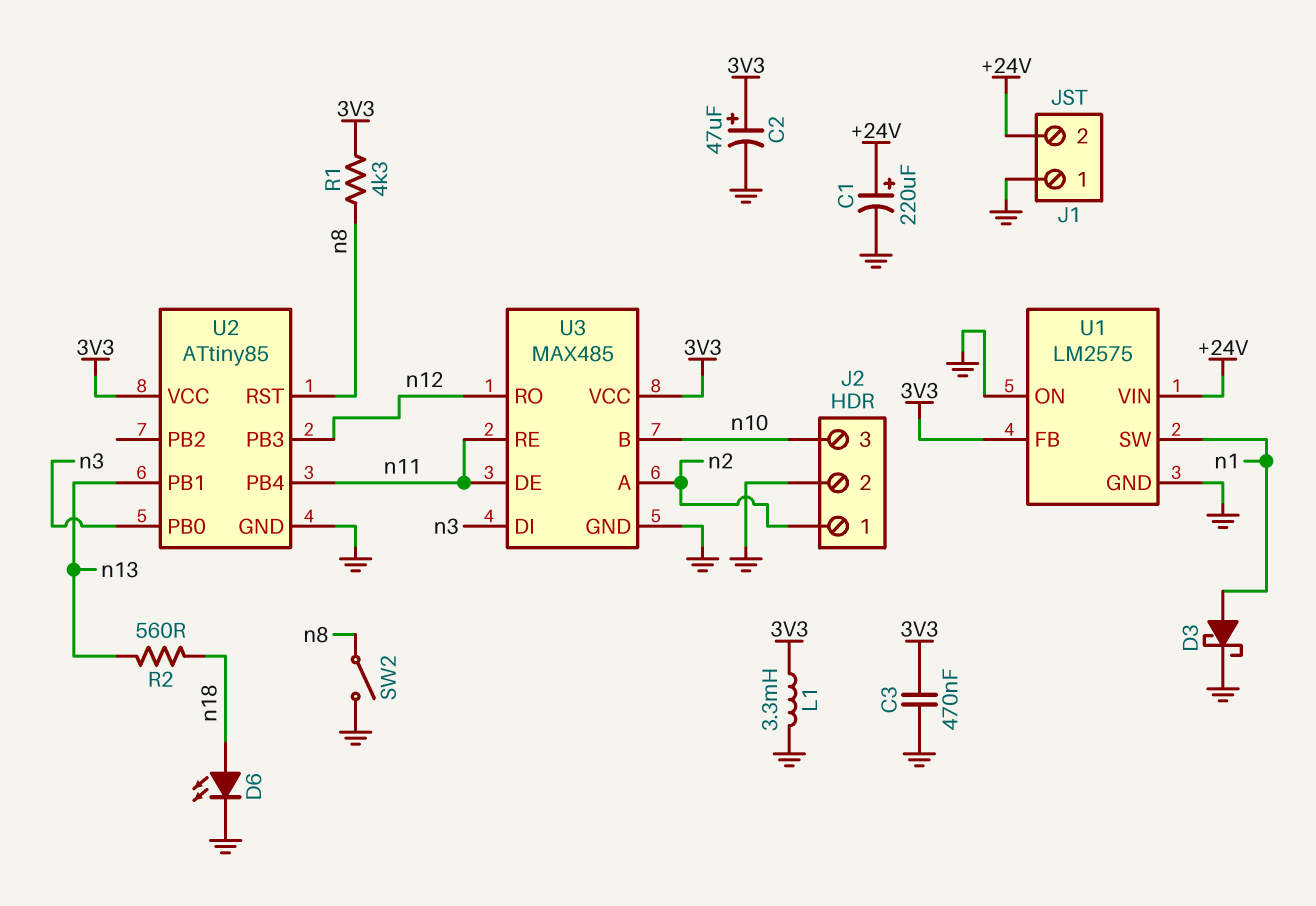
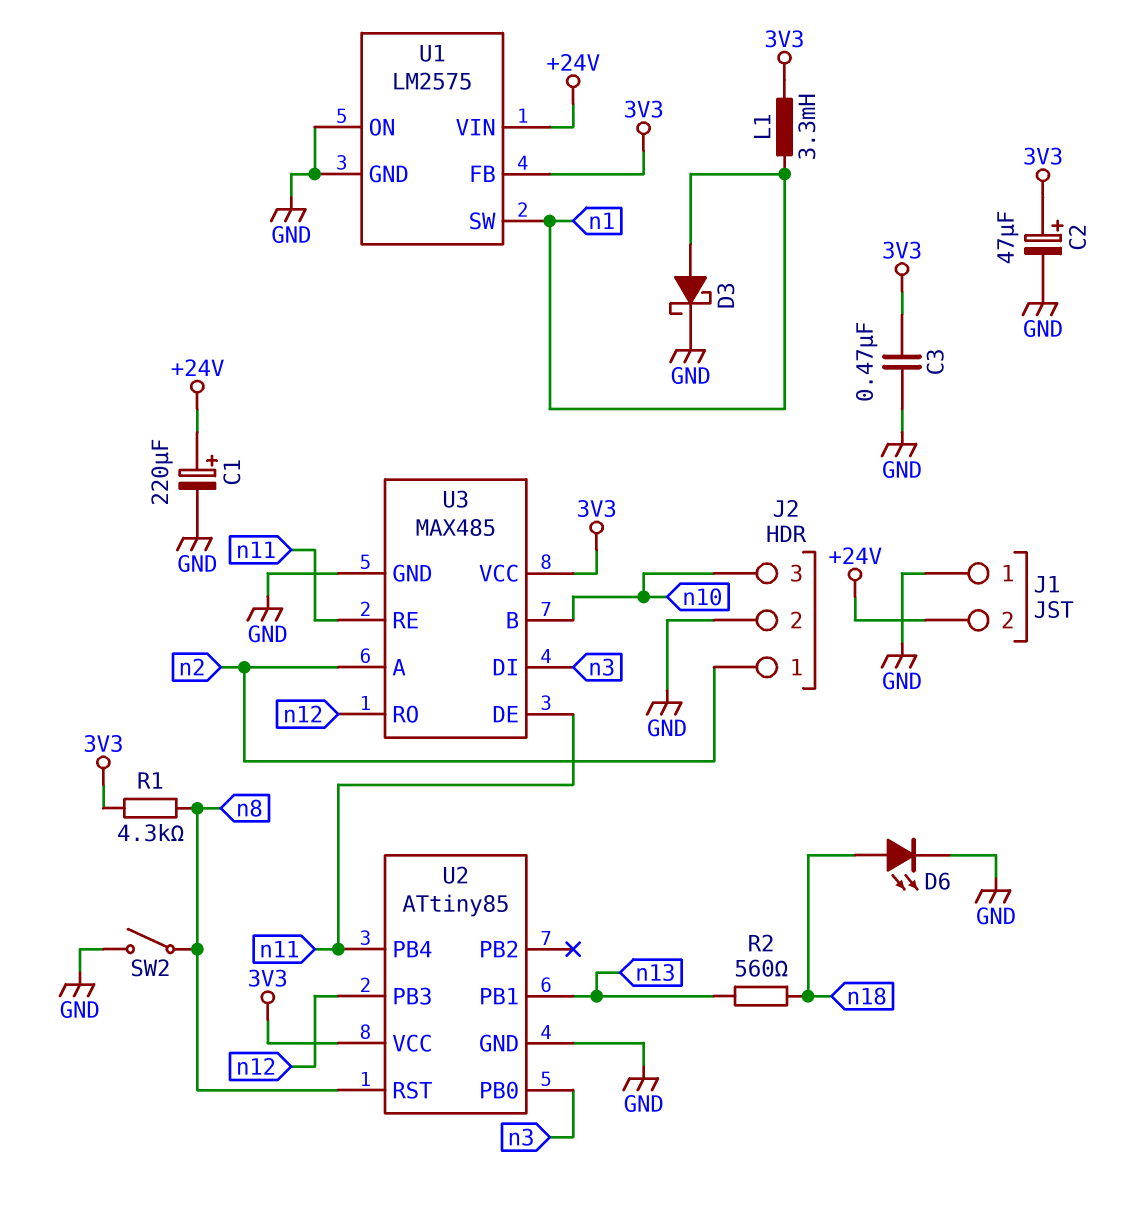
L1: 3.3mH (3V3, GND) -> 3.3mH (3V3, n1)

